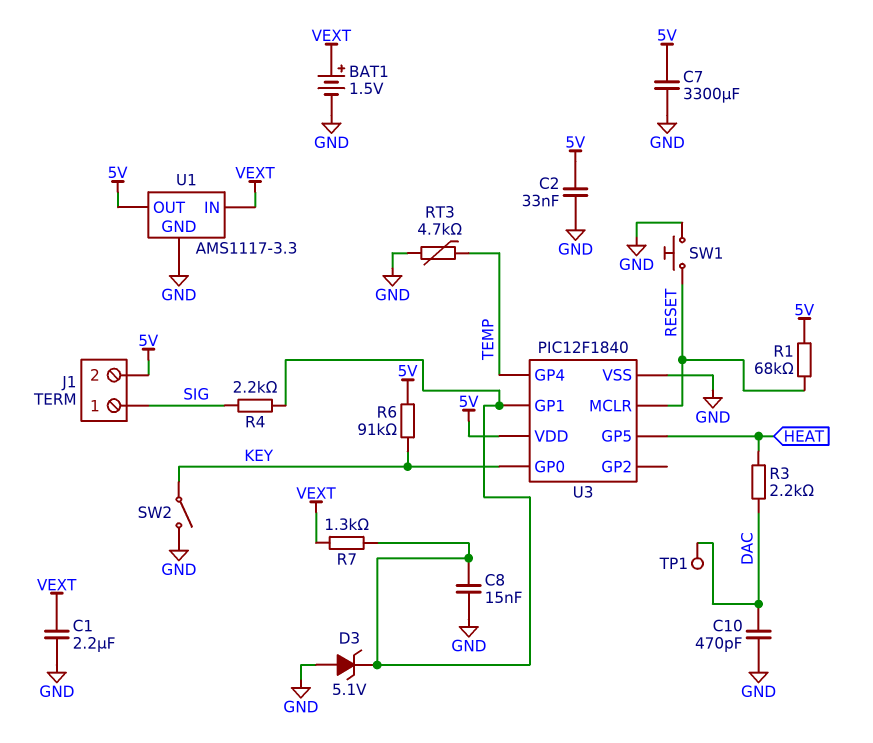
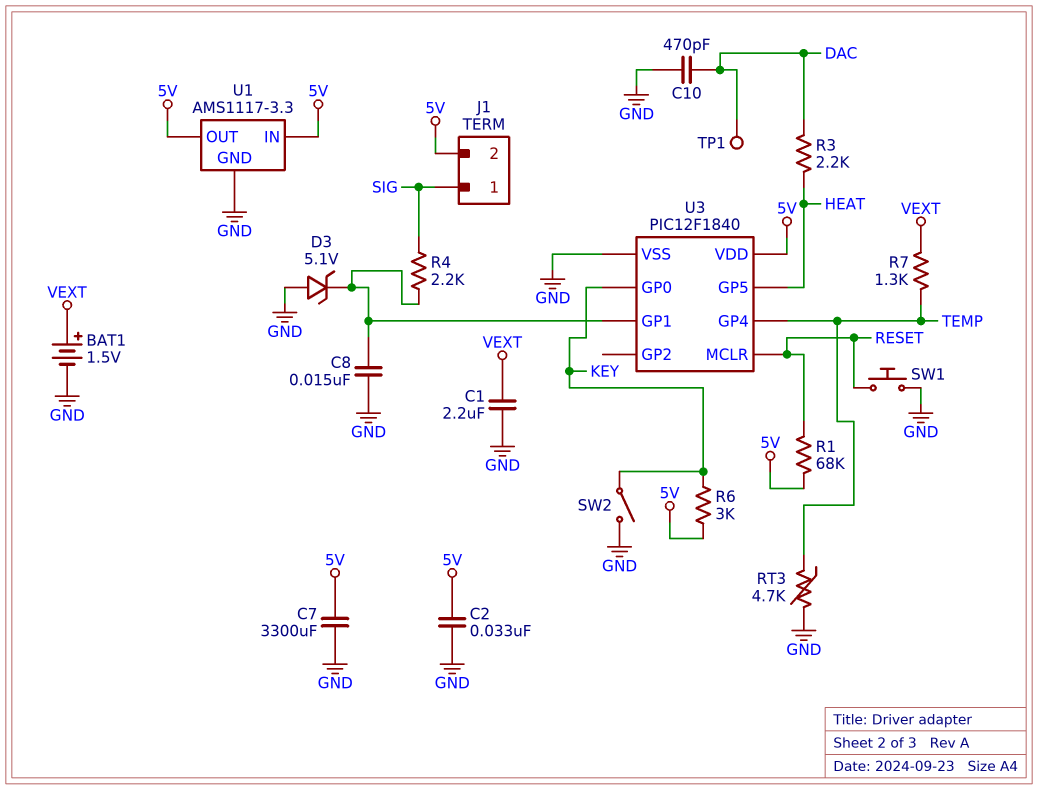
R6: 91k (5V, KEY) -> 3k (5V, KEY)
R7: 1.3k (U3/GP1, VEXT) -> 1.3k (TEMP, VEXT)
U1 pin IN: VEXT -> 5V

